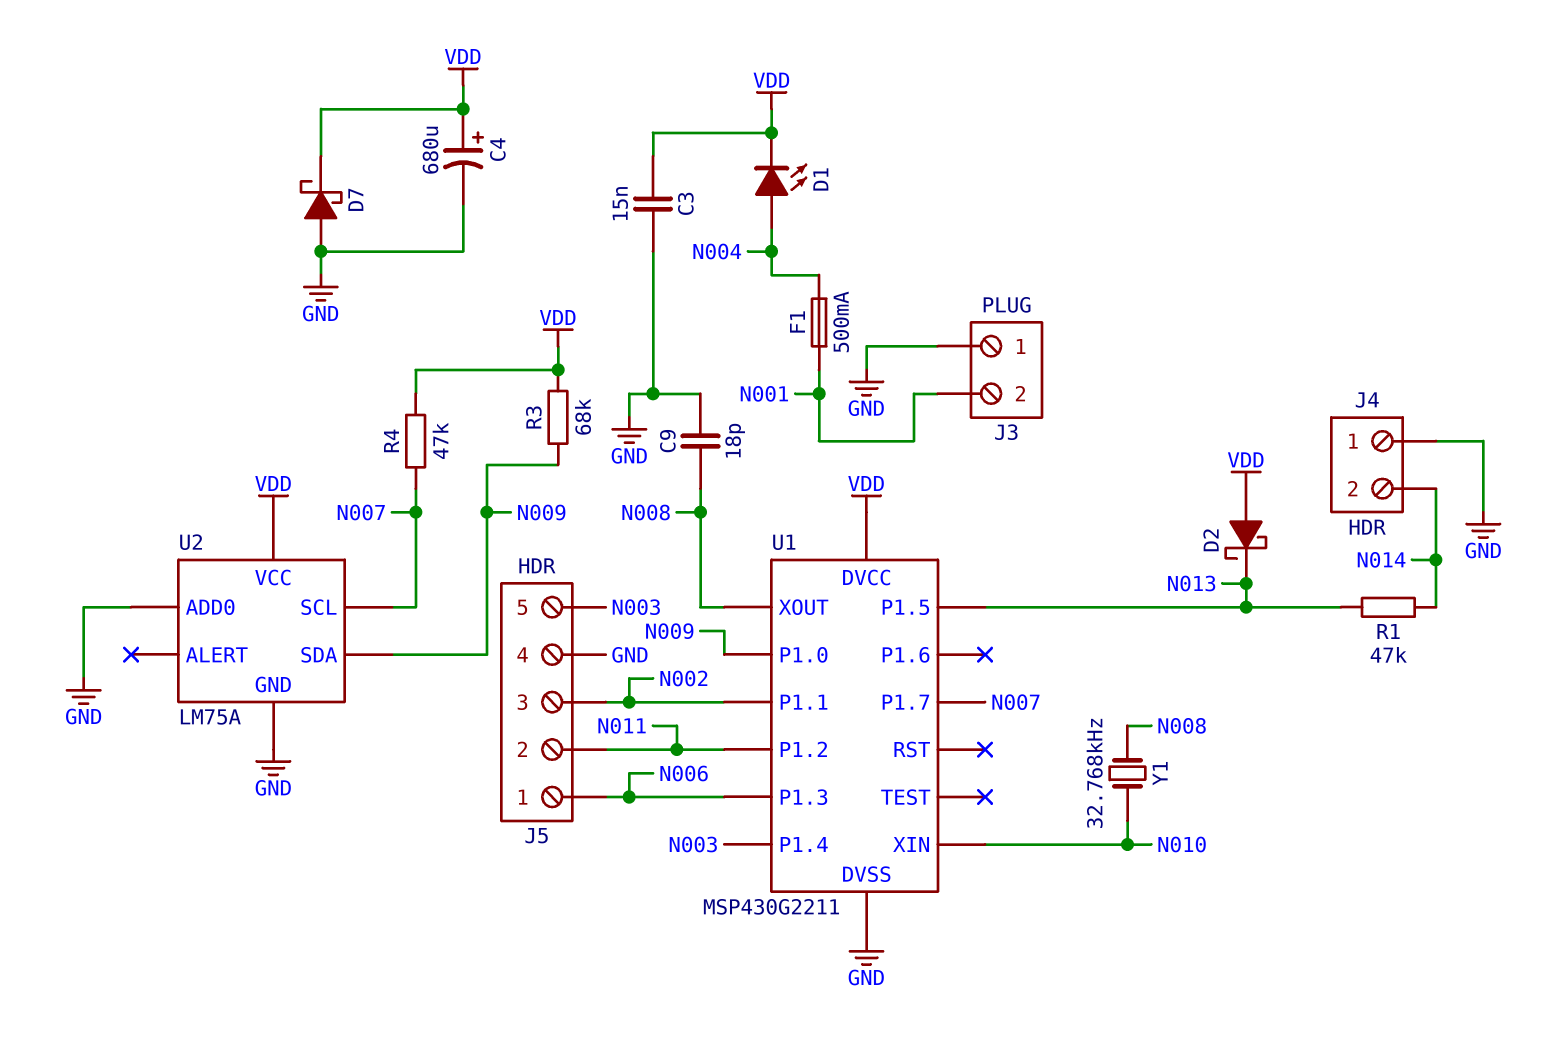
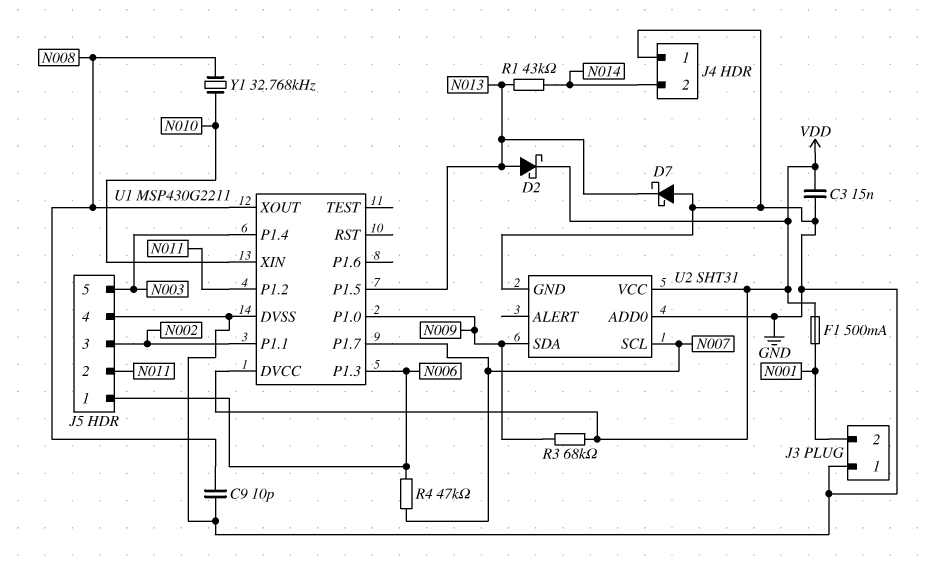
C4: 680uF (plus VDD, minus GND) -> none
C9: 18pF (GND, N008) -> 10pF (GND, N008)
D1: LED (A N004, K VDD) -> none
D2: schottky (A VDD, K N013) -> schottky (A N013, K VDD)
D7: schottky (A GND, K VDD) -> schottky (A GND, K N013)
F1: 500mA (N001, N004) -> 500mA (N001, VDD)
R1: 47k (N013, N014) -> 43k (N013, N014)
R4: 47k (N007, VDD) -> 47k (N006, N007)
U2: LM75A -> SHT31

